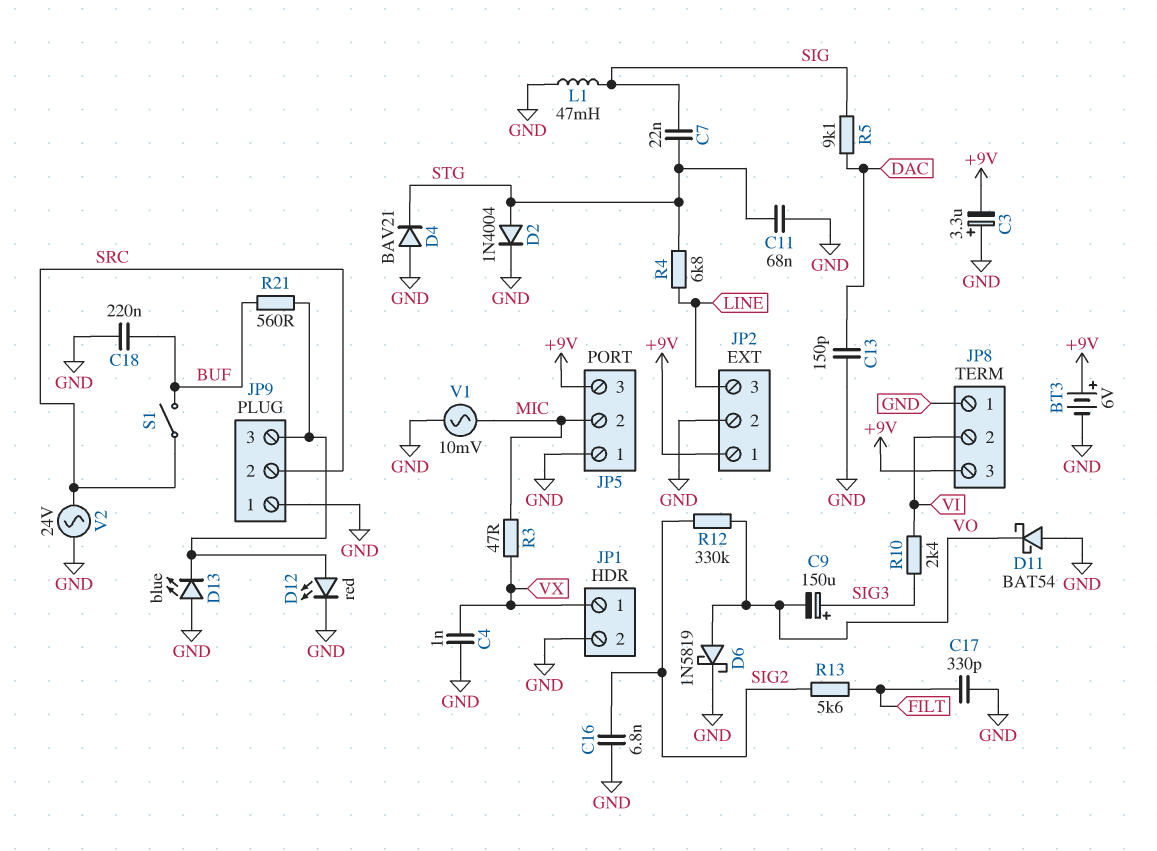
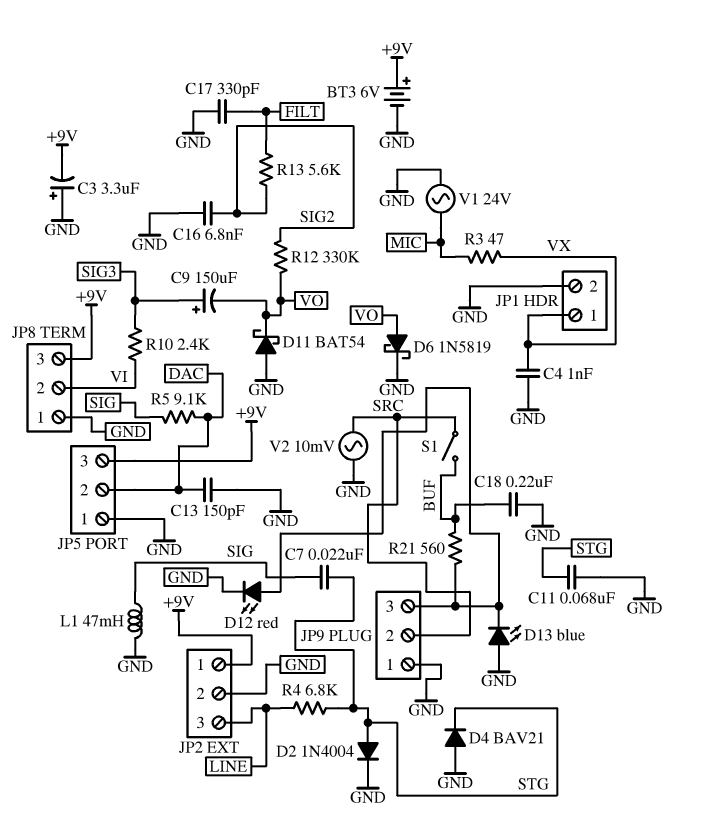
JP5 pin 2: MIC -> DAC
V1: AC 10mV (GND, MIC) -> AC 24V (GND, MIC)
V2: AC 24V (GND, SRC) -> AC 10mV (GND, SRC)

